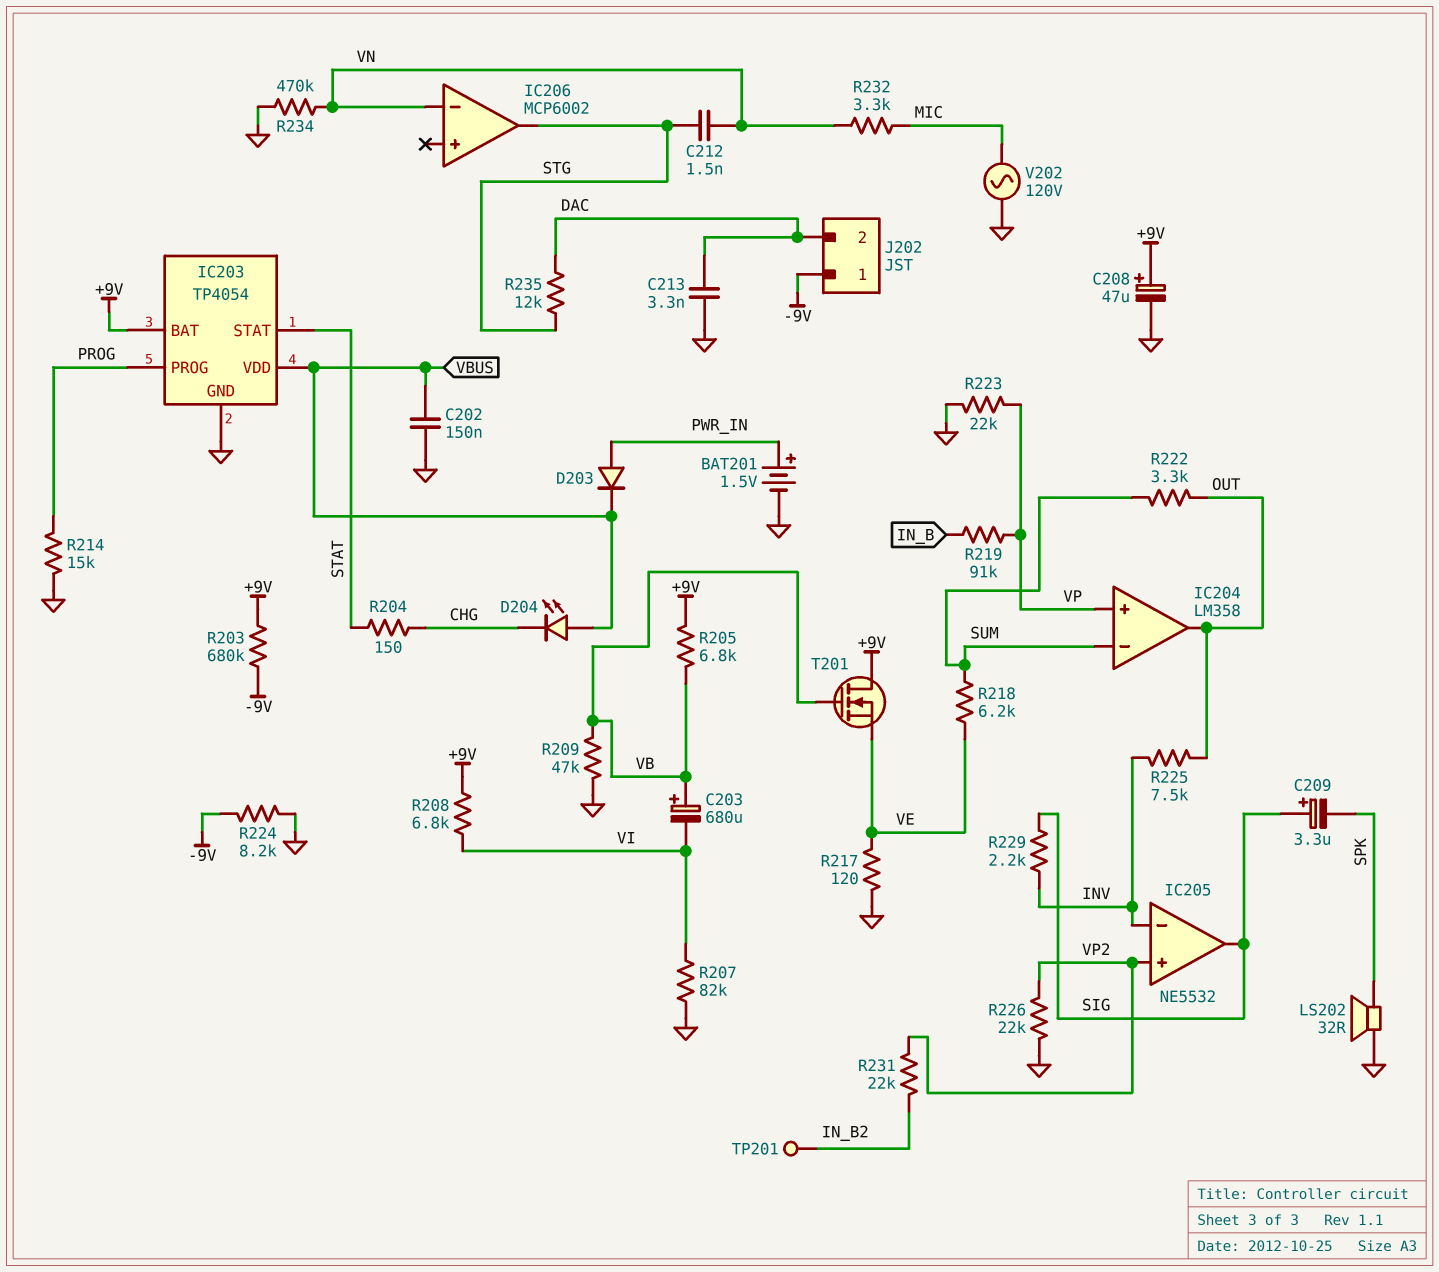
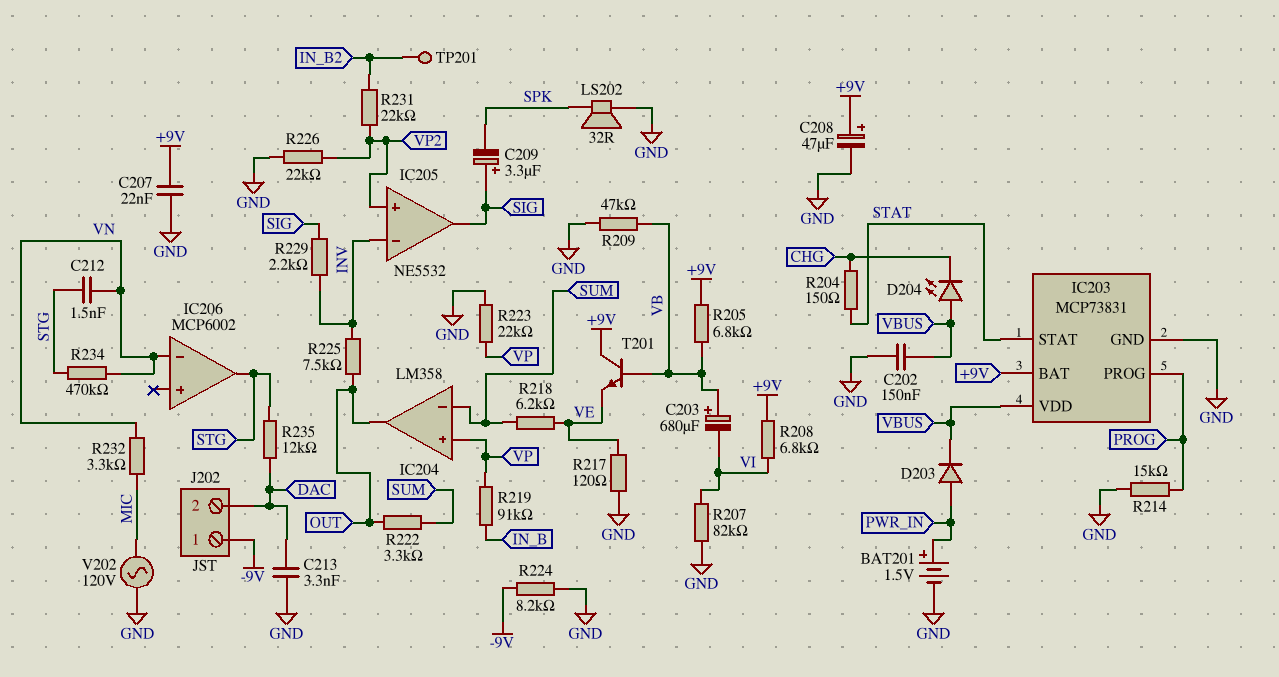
C207: none -> 22nF (+9V, GND)
IC203: TP4054 -> MCP73831
R203: 680k (+9V, -9V) -> none
R234: 470k (GND, VN) -> 470k (STG, VN)
T201: NMOS (G VB, D +9V, S VE) -> NPN (B VB, C +9V, E VE)

